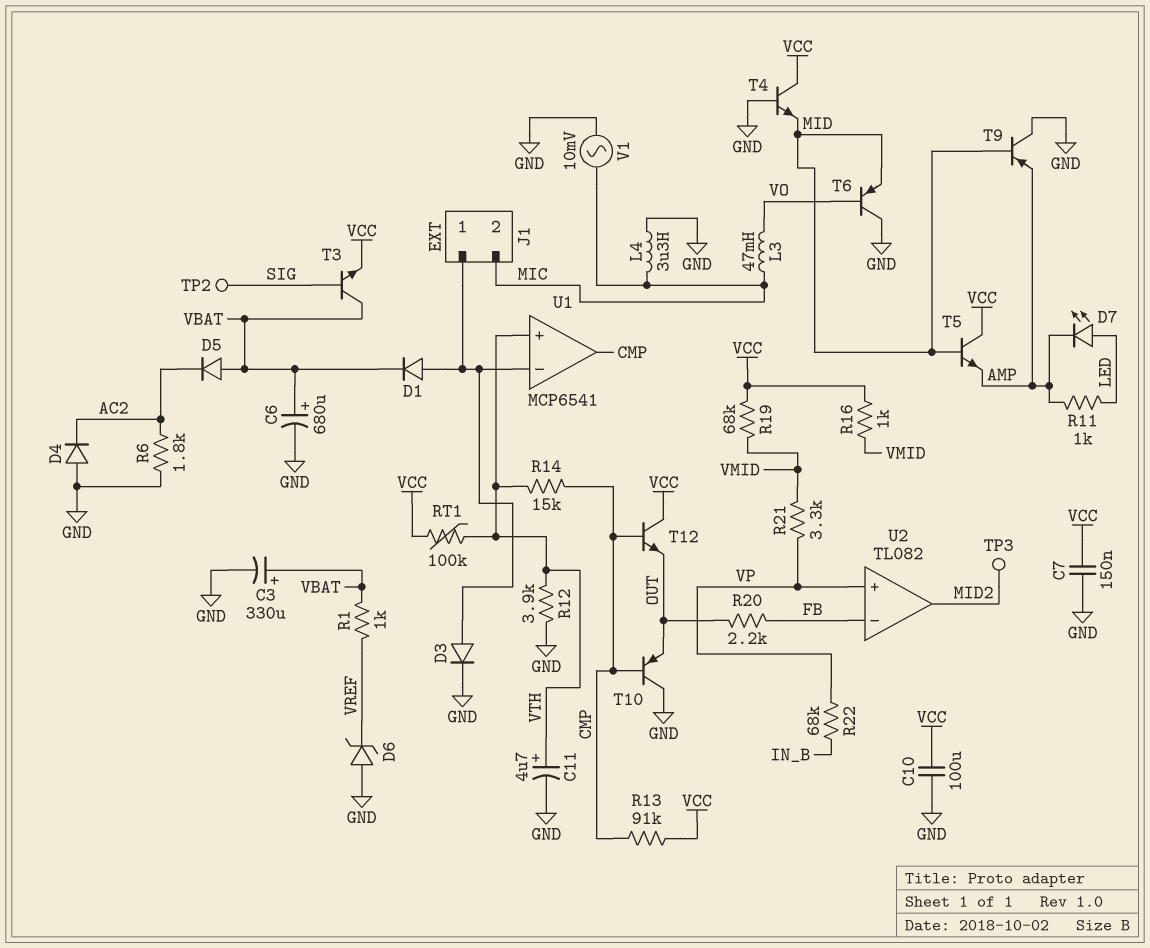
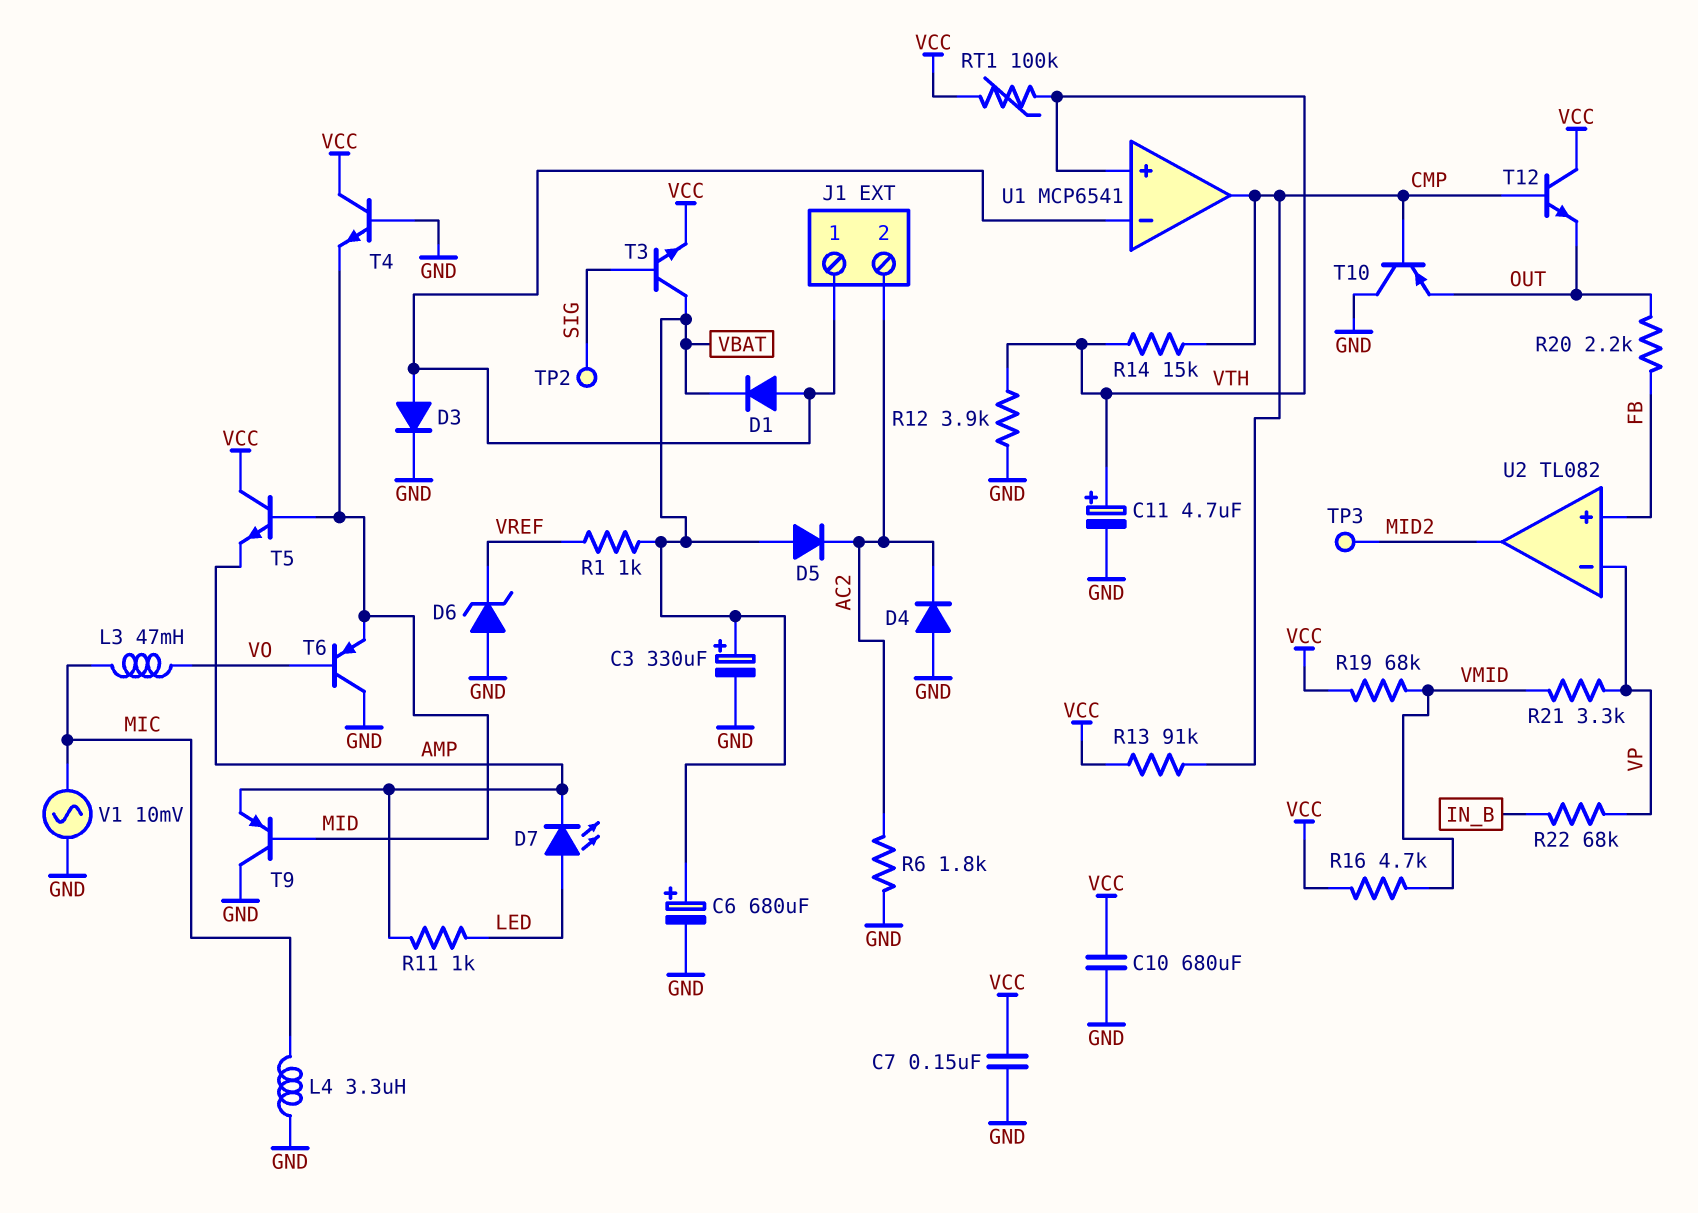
C10: 100uF (GND, VCC) -> 680uF (GND, VCC)
J1 pin 2: MIC -> AC2
R16: 1k (VCC, VMID) -> 4.7k (VCC, VMID)
U2 pin in+: VP -> FB
U2 pin in-: FB -> VP

